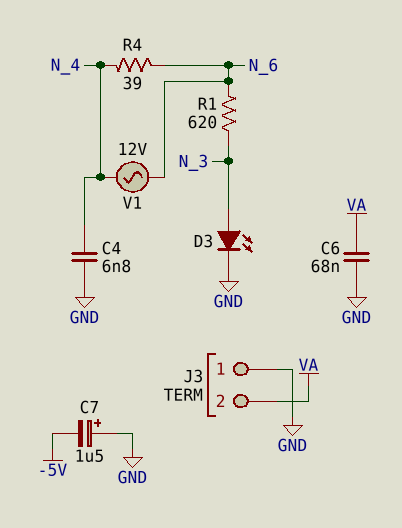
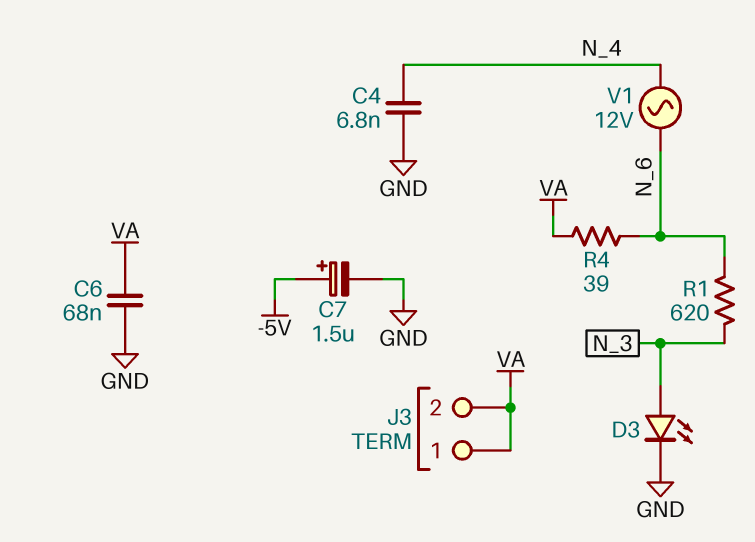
C7: 1.5uF (plus GND, minus -5V) -> 1.5uF (plus -5V, minus GND)
J3 pin 1: GND -> VA
R4: 39 (N_4, N_6) -> 39 (N_6, VA)

